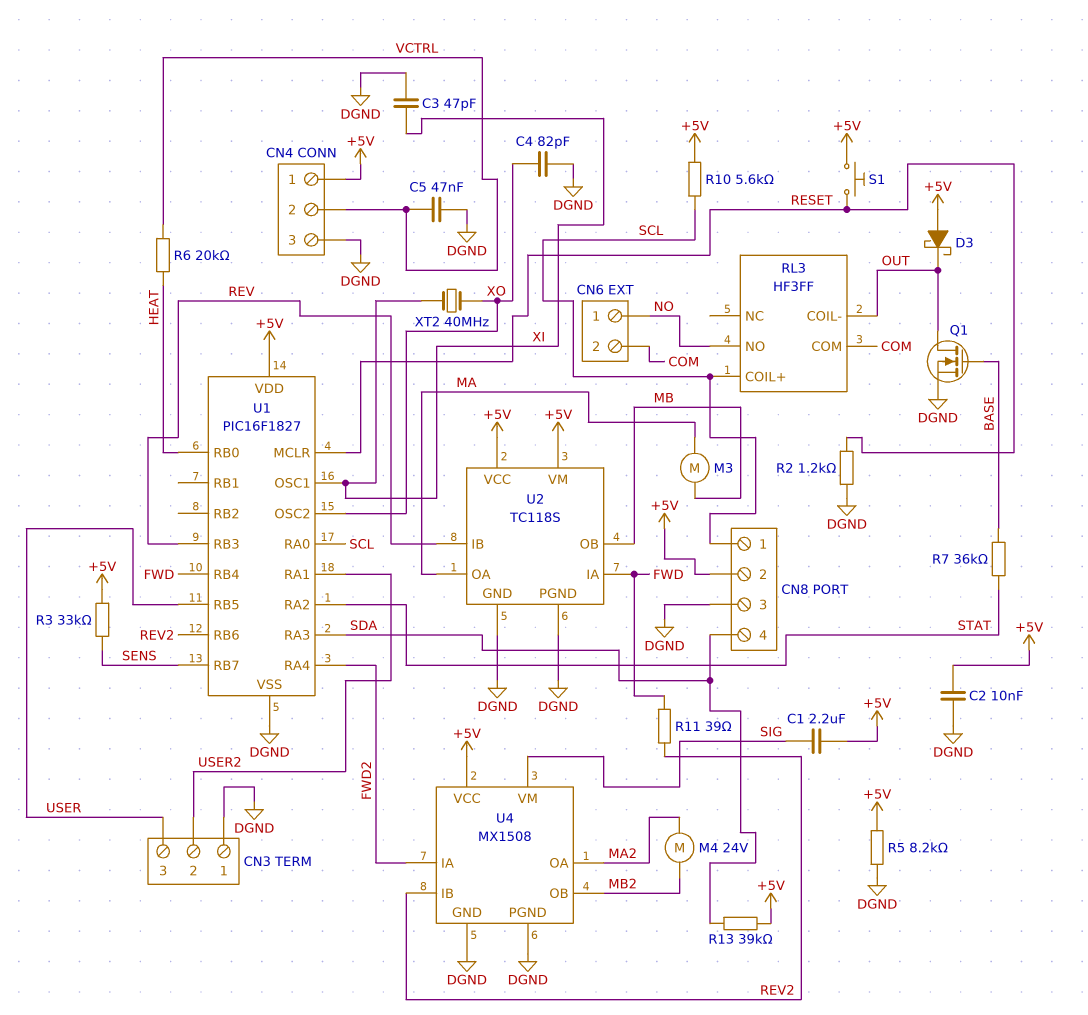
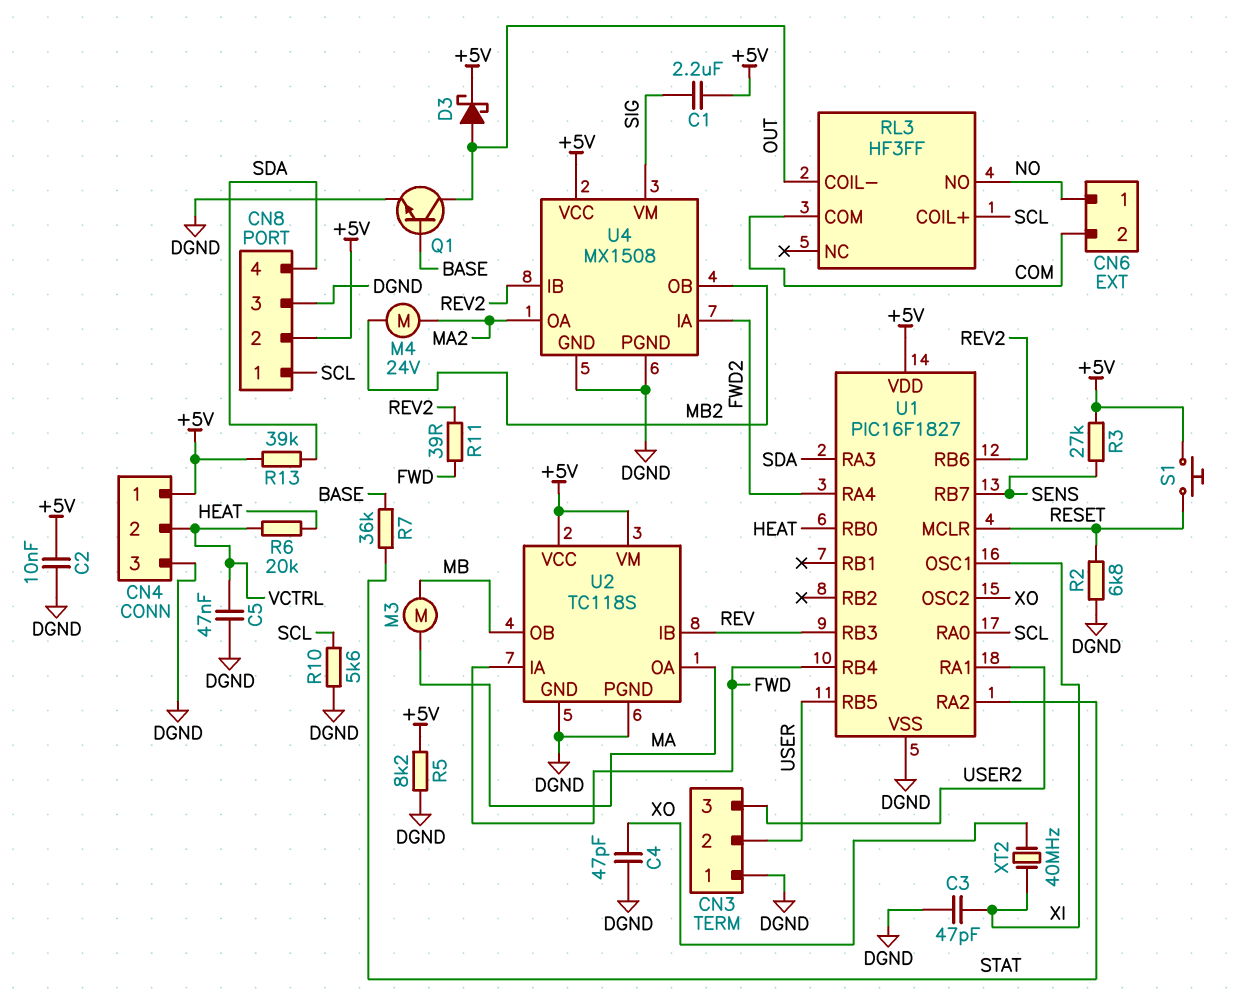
C4: 82pF (DGND, XO) -> 47pF (DGND, XO)
CN3 pin 2: USER2 -> USER
CN3 pin 3: USER -> USER2
D3: schottky (A +5V, K OUT) -> schottky (A OUT, K +5V)
Q1: NMOS (G BASE, D OUT, S DGND) -> NPN (B BASE, C OUT, E DGND)
R2: 1.2k (DGND, RESET) -> 6.8k (DGND, RESET)
R3: 33k (+5V, SENS) -> 27k (+5V, SENS)
R10: 5.6k (+5V, SCL) -> 5.6k (DGND, SCL)

